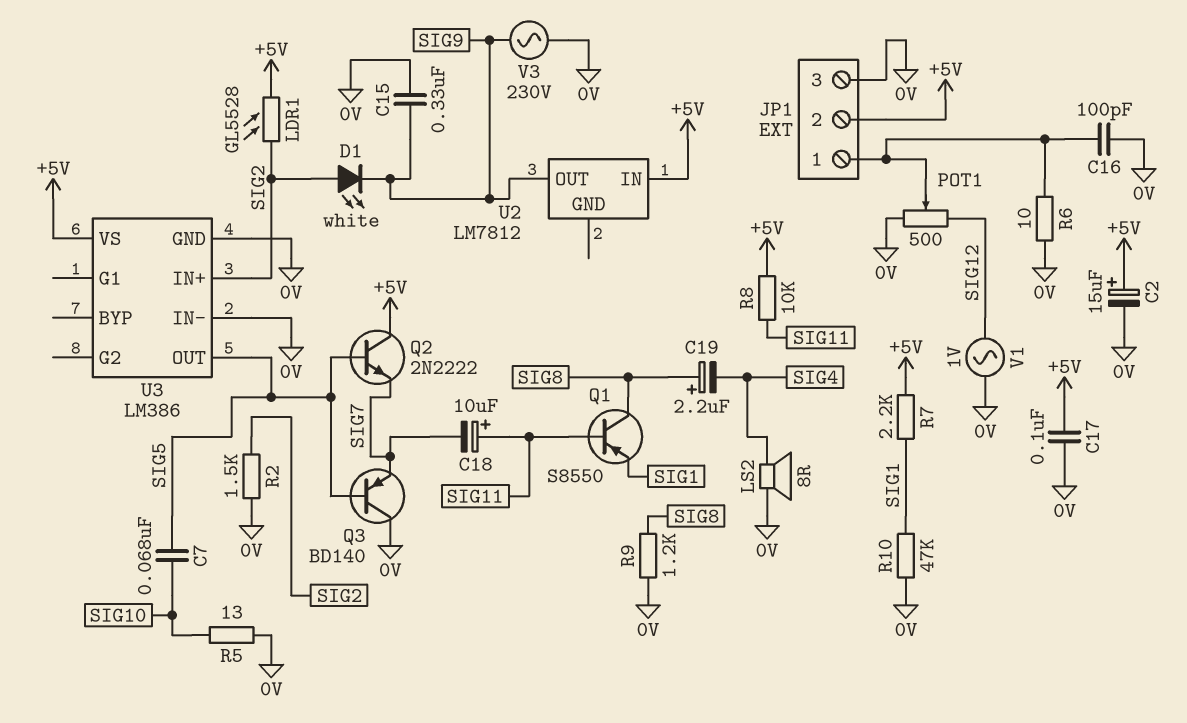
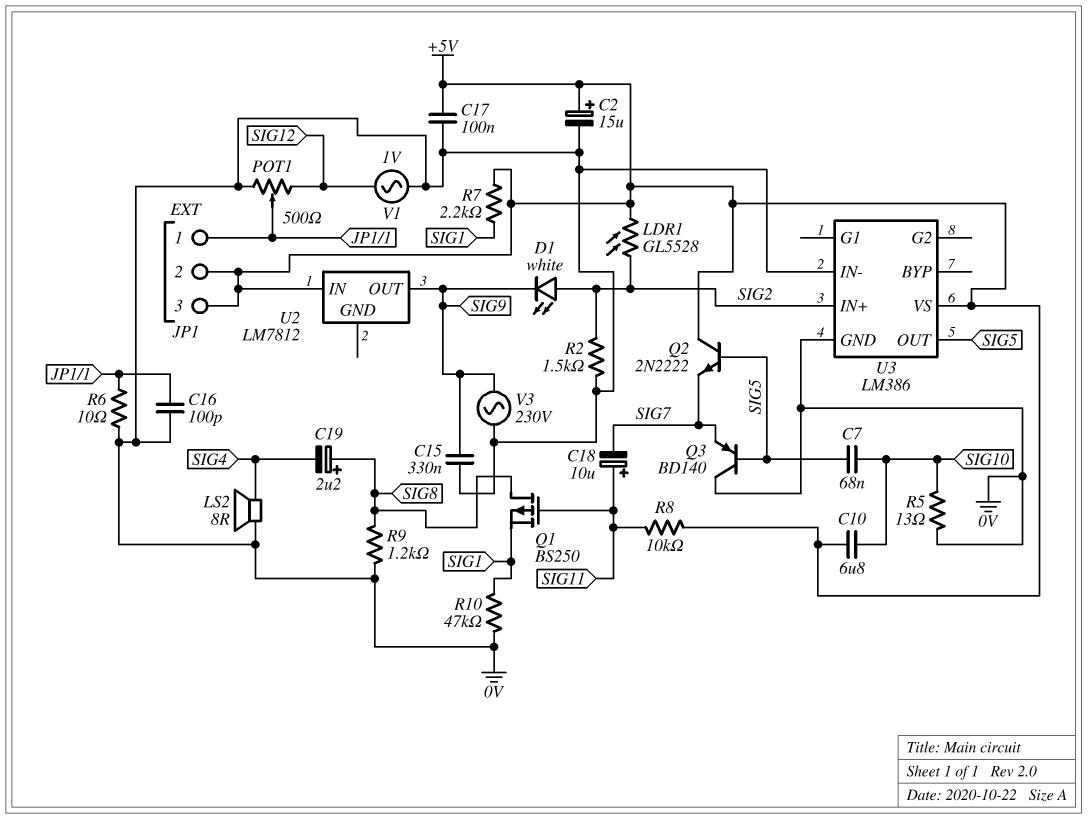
C10: none -> 6.8uF (+5V, SIG10)
JP1 pin 3: 0V -> +5V
Q1: PNP S8550 (B SIG11, C SIG8, E SIG1) -> PMOS BS250 (G SIG11, D SIG8, S SIG1)

